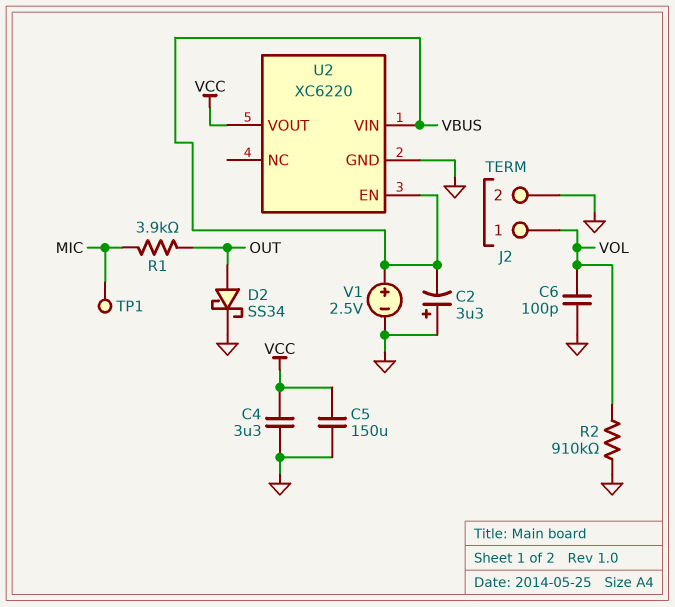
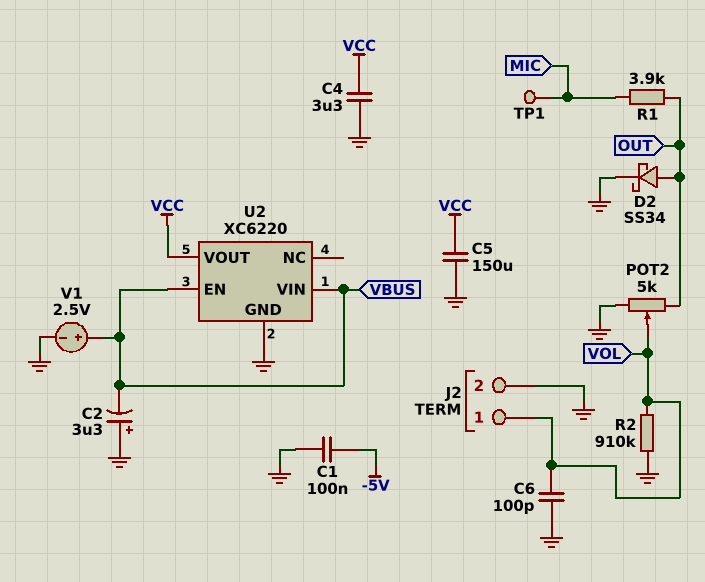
C1: none -> 100nF (-5V, GND)
POT2: none -> 5k (GND, OUT, wiper VOL)

